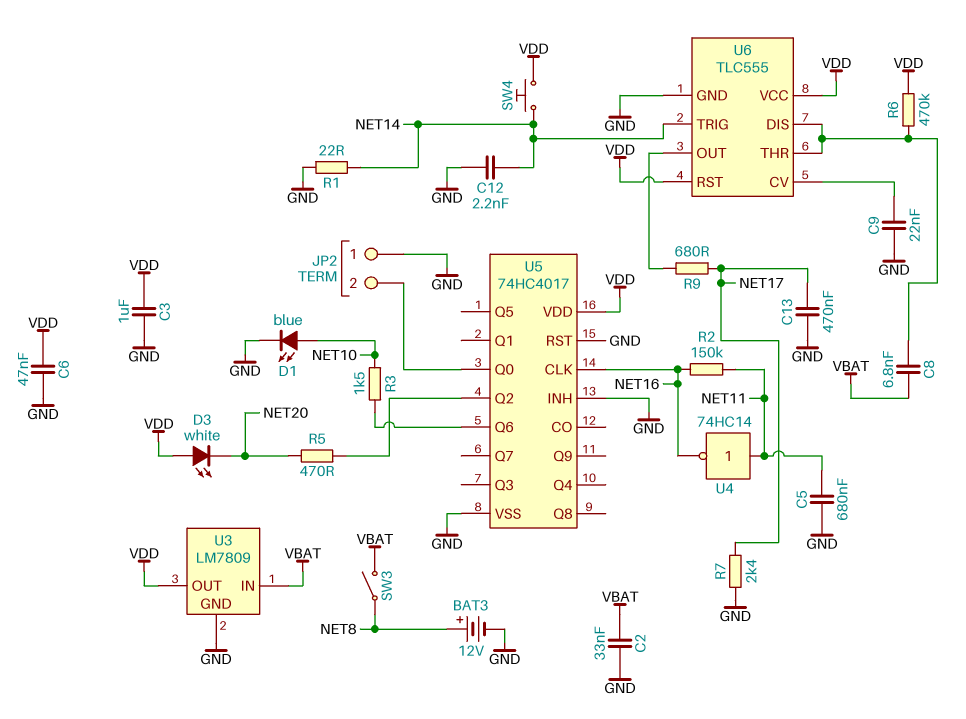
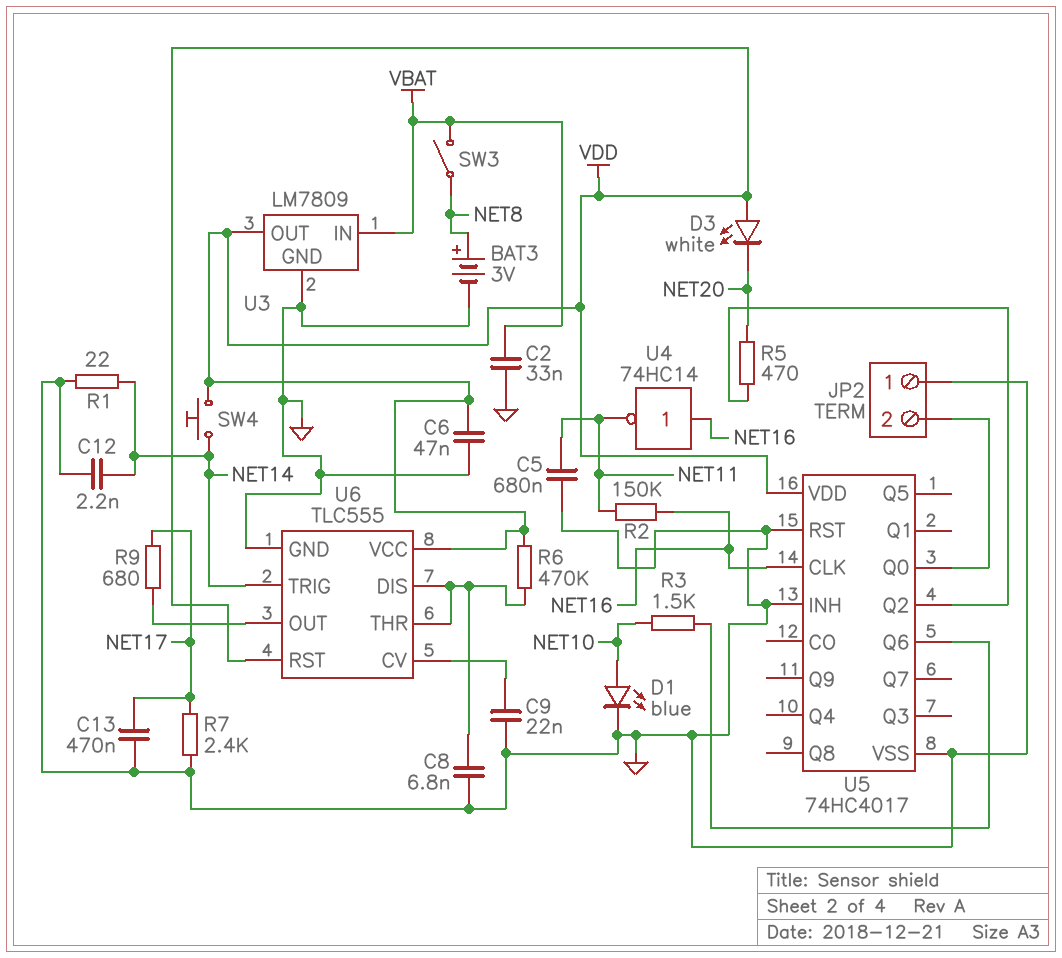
BAT3: 12V (plus NET8, minus GND) -> 3V (plus NET8, minus GND)
C3: 1uF (GND, VDD) -> none
C8: 6.8nF (U6/DIS, VBAT) -> 6.8nF (GND, U6/DIS)
U4: NOT 74HC14 (in NET11, out NET16) -> NOT 74HC14 (in NET16, out NET11)

